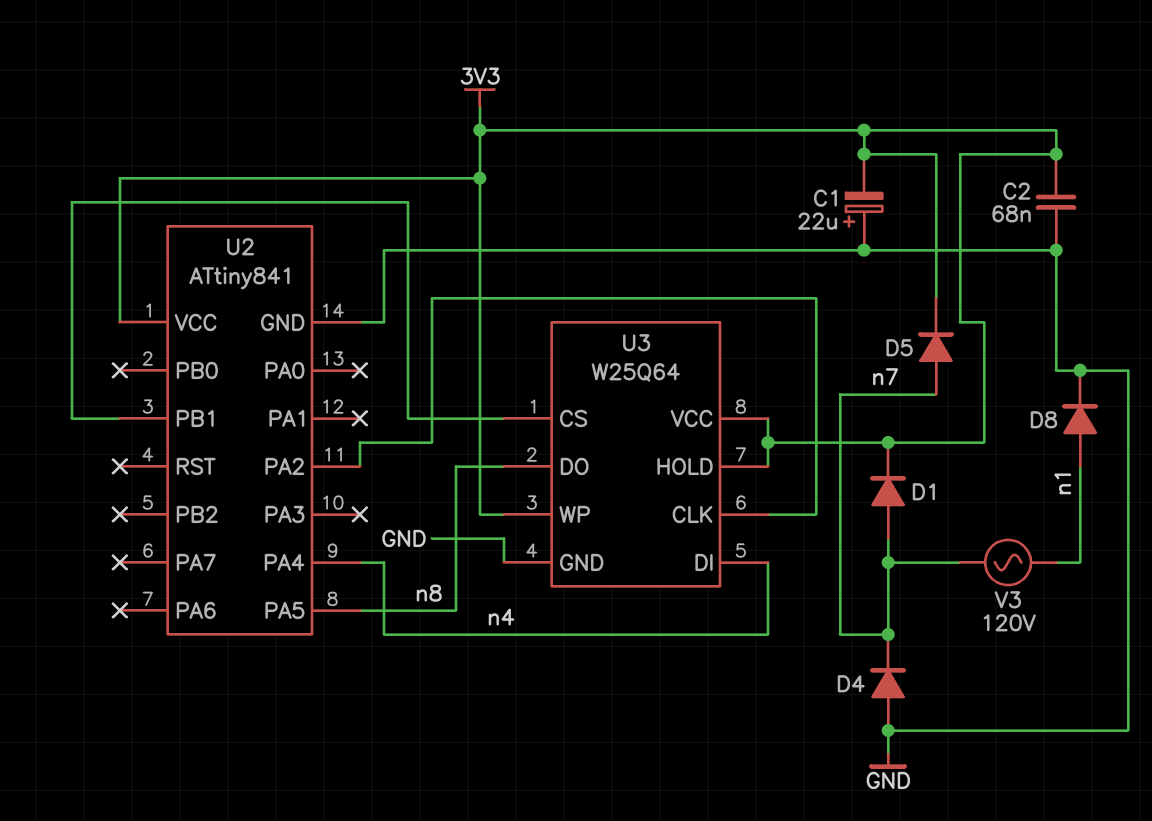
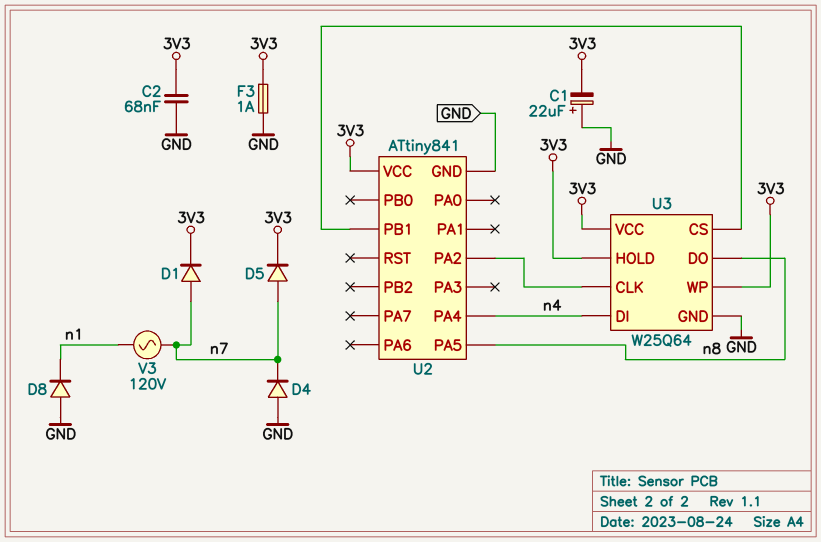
D8: diode (A n1, K GND) -> diode (A GND, K n1)
F3: none -> 1A (3V3, GND)

